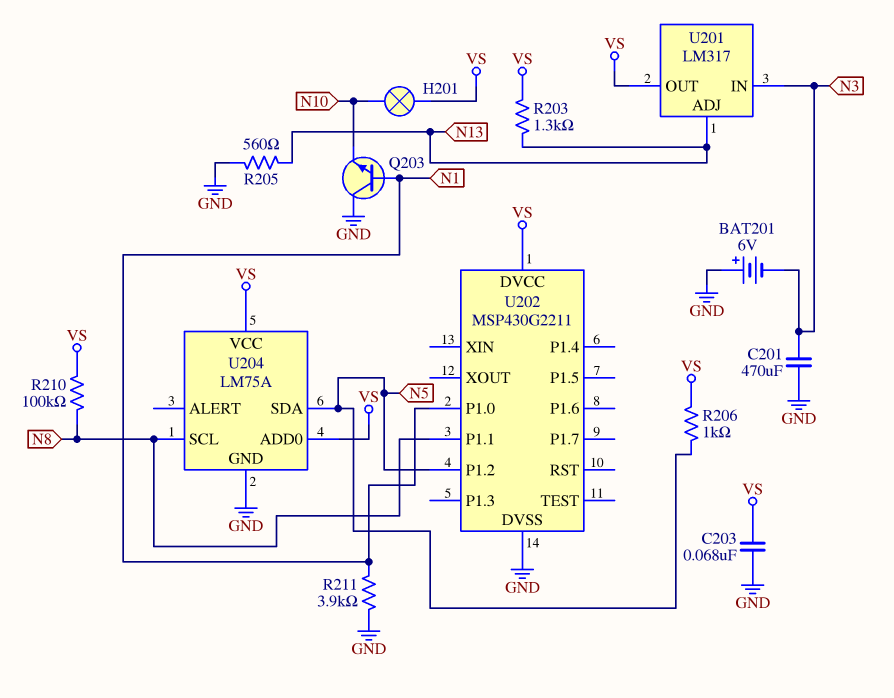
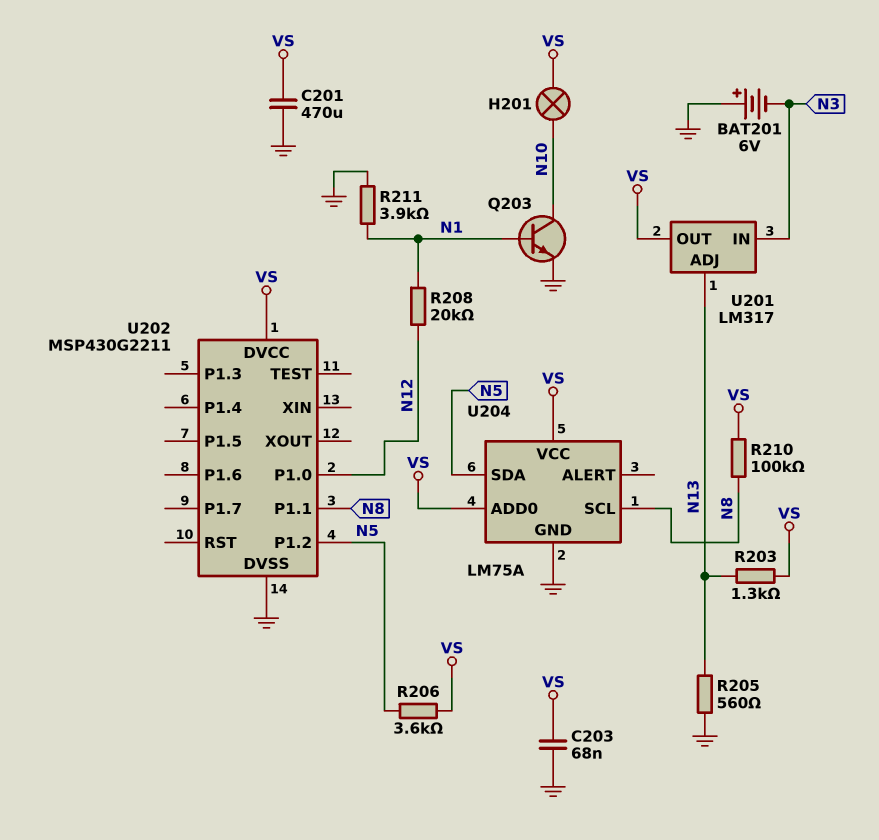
C201: 470uF (GND, N3) -> 470uF (GND, VS)
Q203: NPN (B N1, C GND, E N10) -> NPN (B N1, C N10, E GND)
R206: 1k (N5, VS) -> 3.6k (N5, VS)
R208: none -> 20k (N1, N12)
U202 pin P1.0: N1 -> N12

